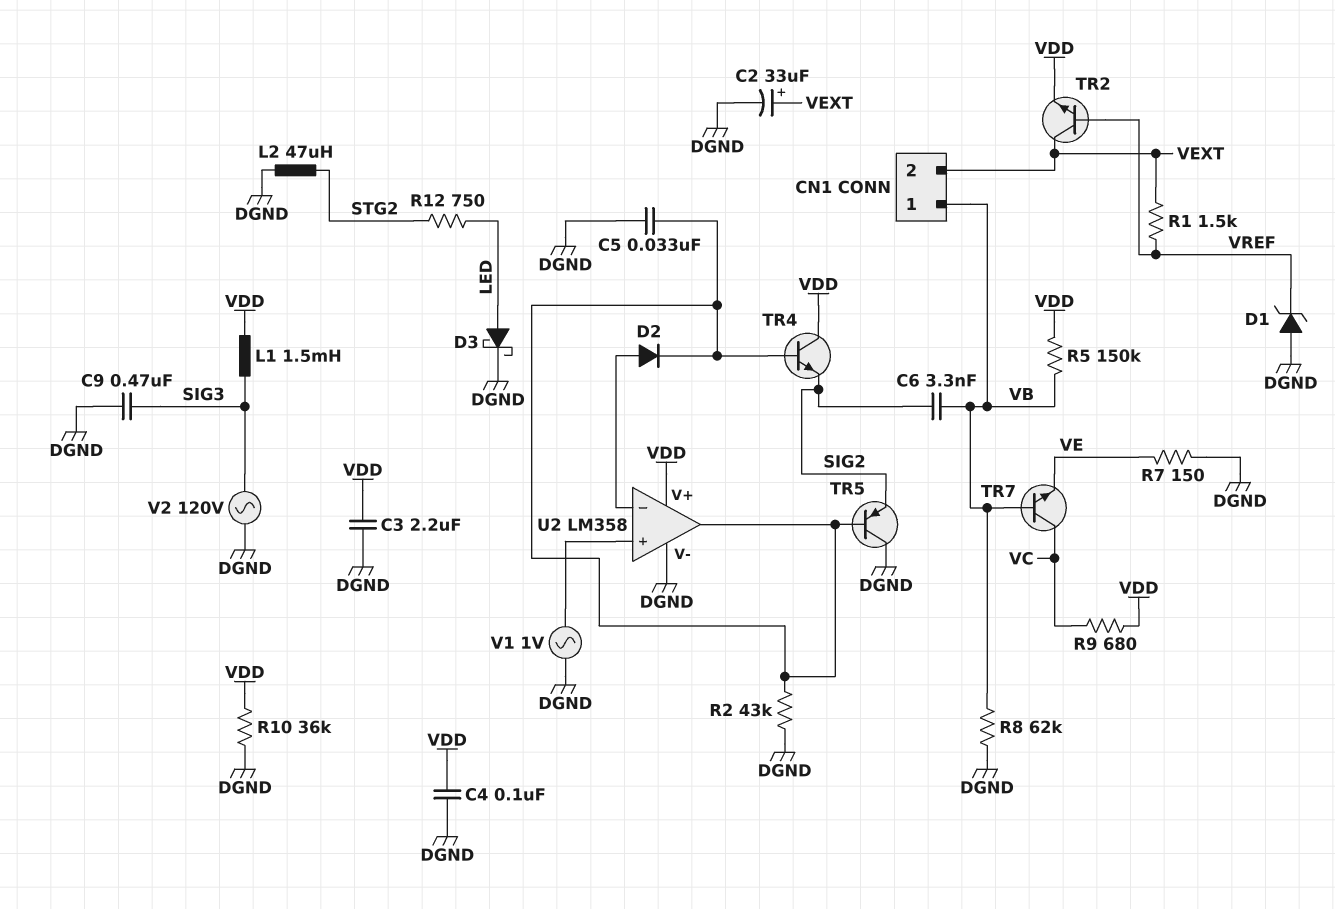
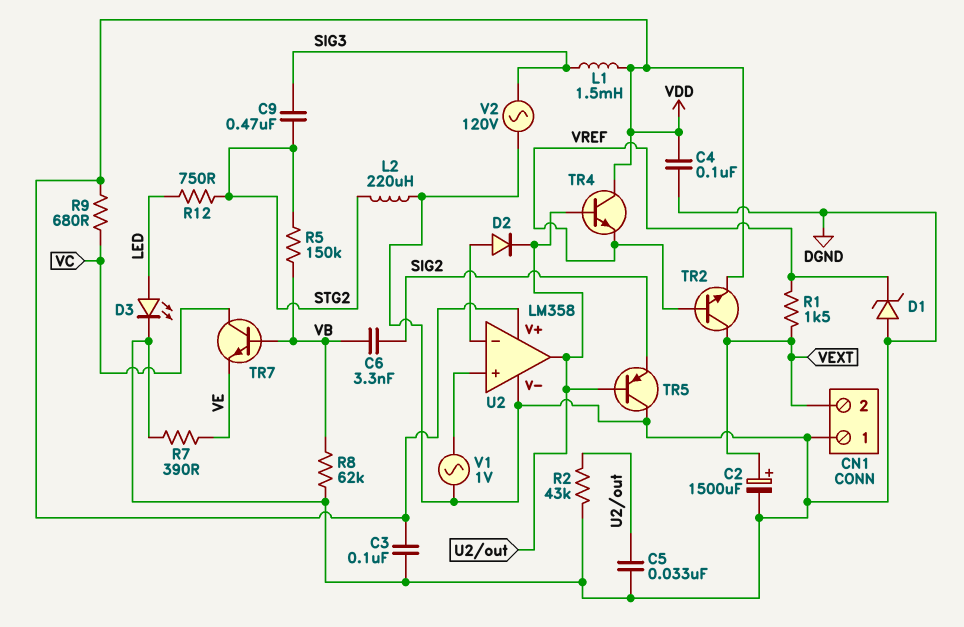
C2: 33uF (plus VEXT, minus DGND) -> 1500uF (plus VEXT, minus DGND)
C3: 2.2uF (DGND, VDD) -> 100nF (DGND, VDD)
C9: 470nF (DGND, SIG3) -> 470nF (SIG3, STG2)
CN1 pin 1: VB -> DGND
D3: schottky (A LED, K DGND) -> LED (A LED, K DGND)
L2: 47uH (DGND, STG2) -> 220uH (DGND, STG2)
R5: 150k (VB, VDD) -> 150k (STG2, VB)
R7: 150 (DGND, VE) -> 390 (DGND, VE)
R10: 36k (DGND, VDD) -> none
TR4: NPN (B U2/out, C VDD, E SIG2) -> NPN (B U2/out, C VDD, E VREF)

